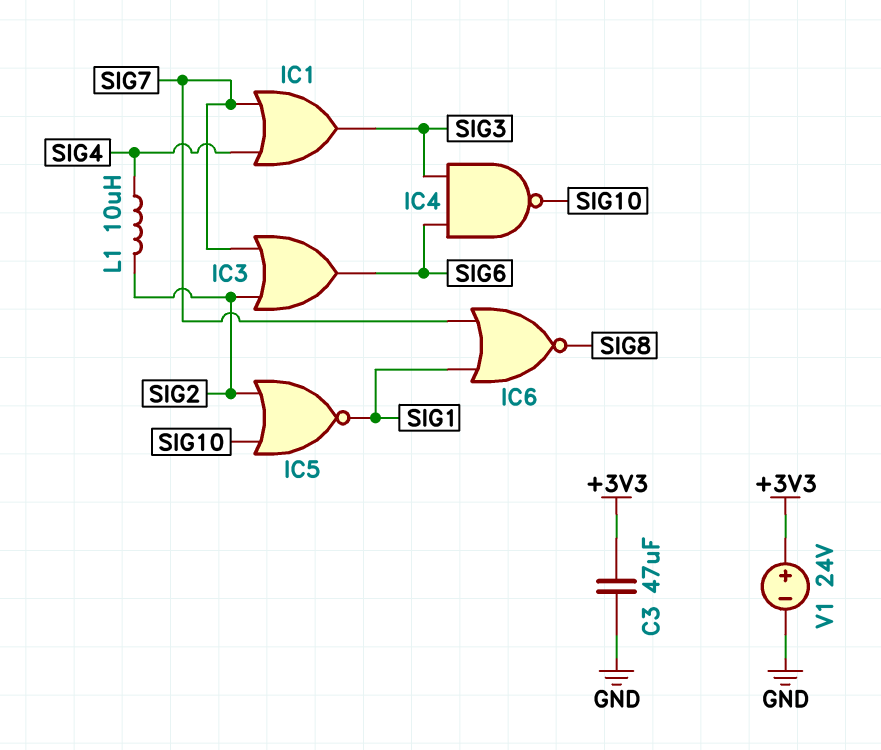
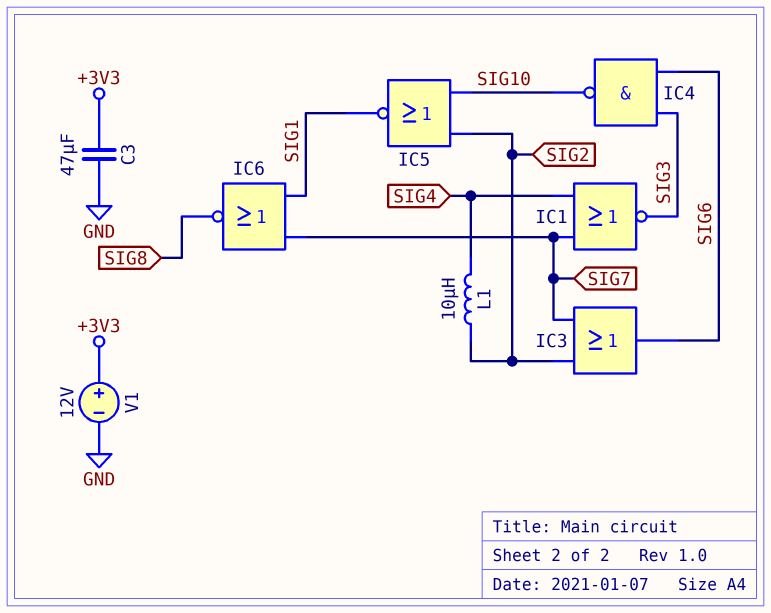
IC1: OR (in SIG4, in SIG7, out SIG3) -> NOR (in SIG4, in SIG7, out SIG3)
V1: 24V (plus +3V3, minus GND) -> 12V (plus +3V3, minus GND)

